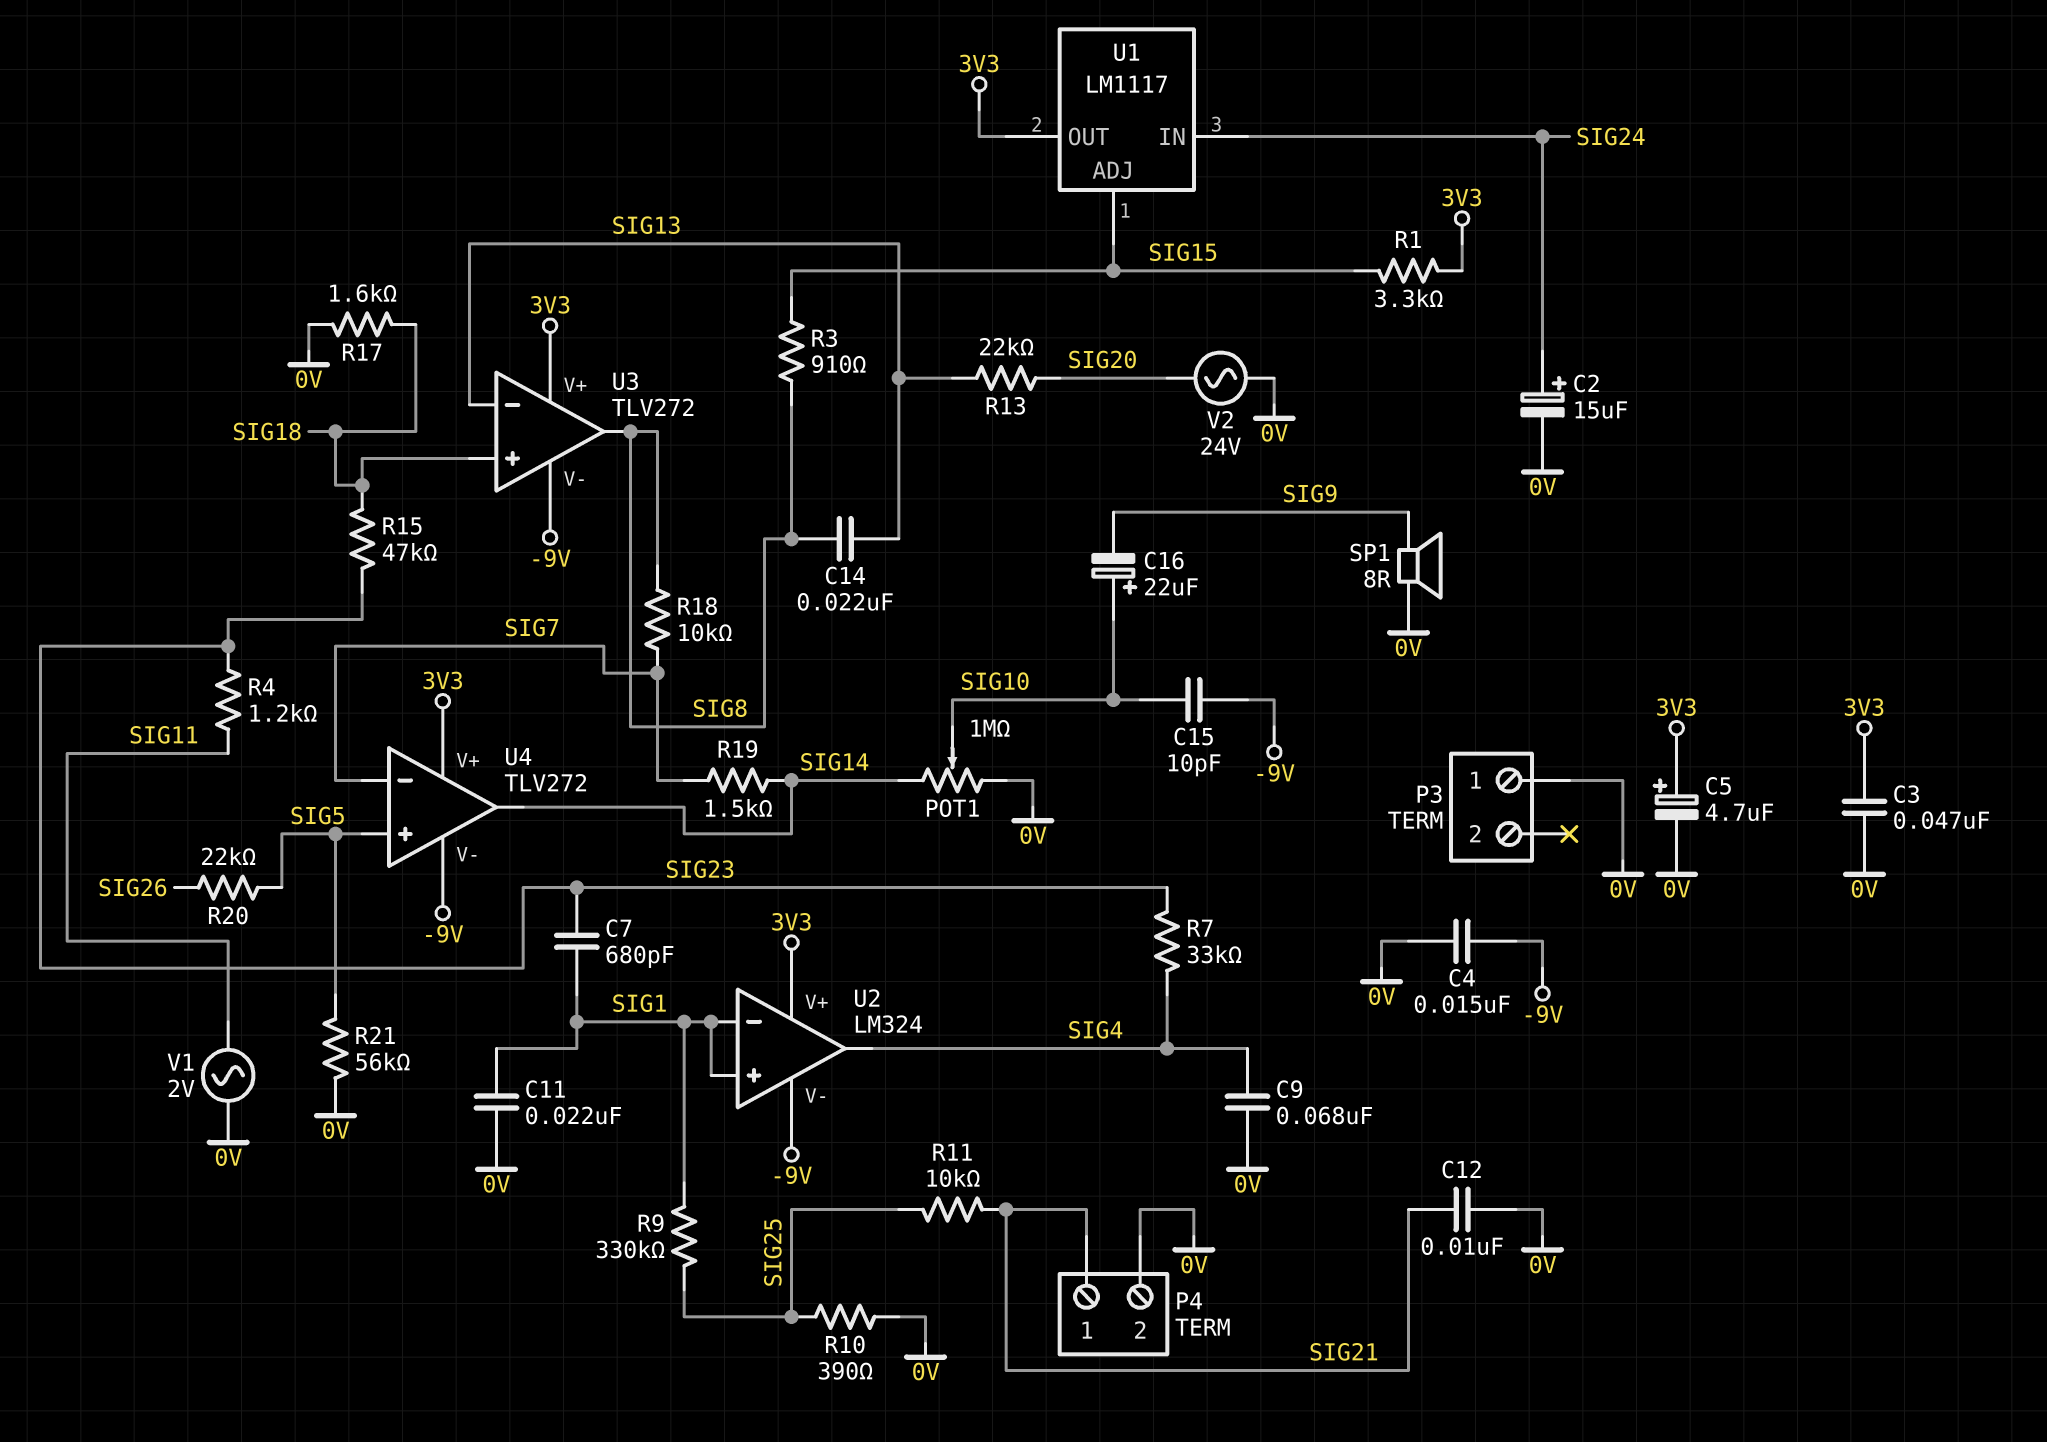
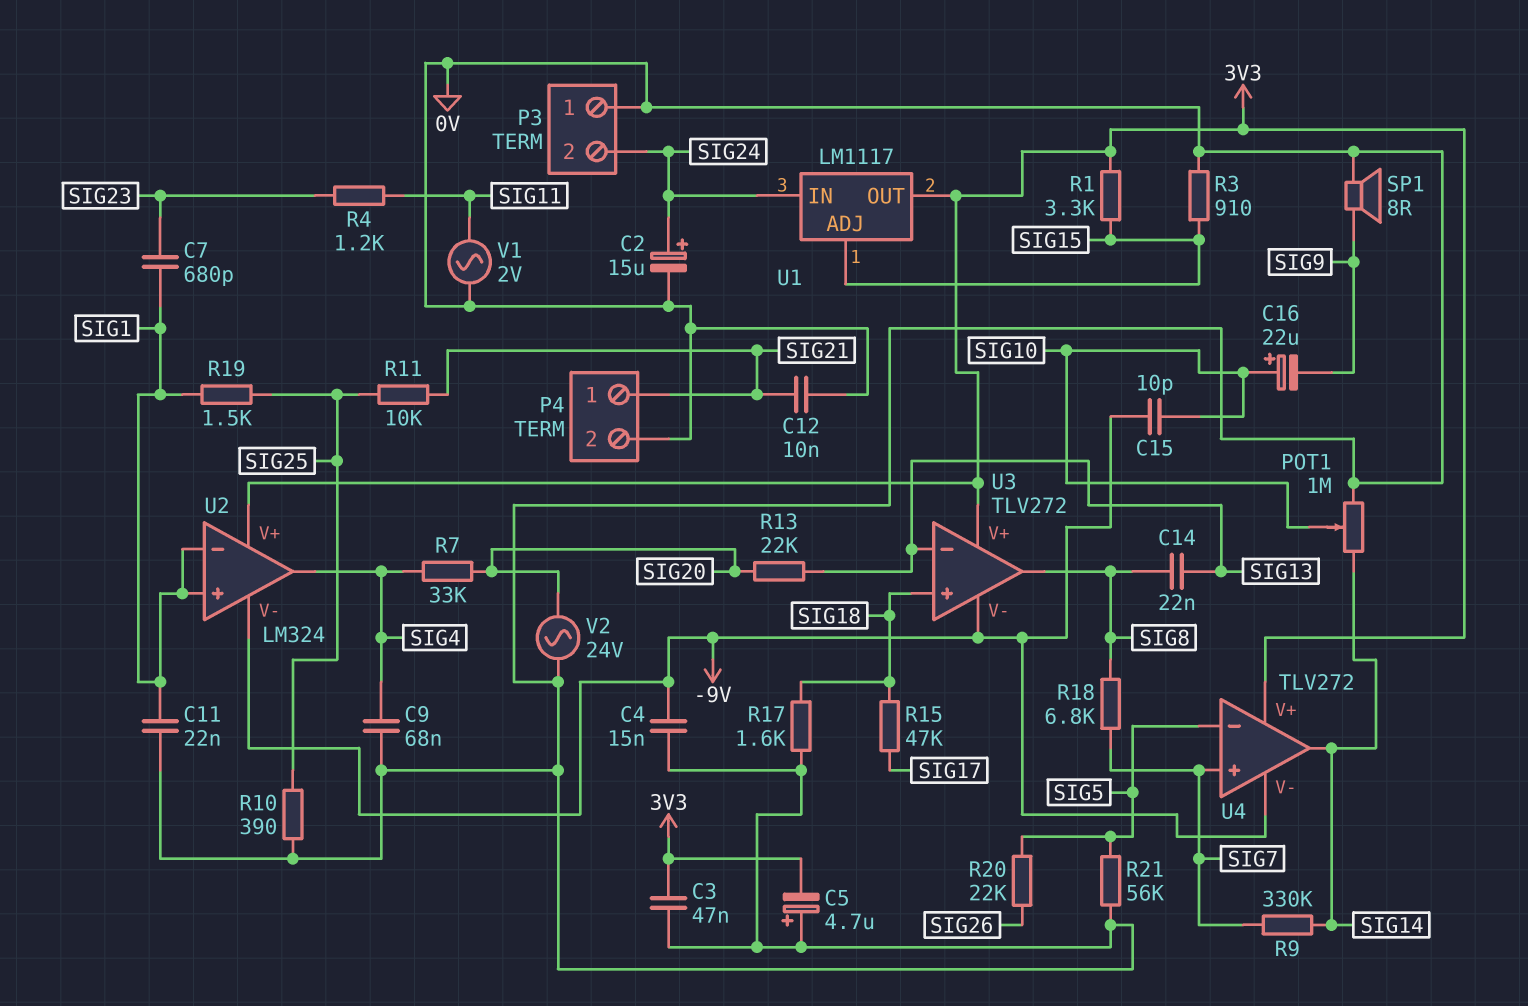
C5: 4.7uF (plus 3V3, minus 0V) -> 4.7uF (plus 0V, minus 3V3)
P3 pin 2: none -> SIG24
R3: 910 (SIG8, SIG15) -> 910 (0V, SIG15)
R7: 33k (SIG4, SIG23) -> 33k (SIG4, SIG20)
R9: 330k (SIG1, SIG25) -> 330k (SIG7, SIG14)
R15: 47k (SIG18, SIG23) -> 47k (SIG17, SIG18)
R18: 10k (SIG7, SIG8) -> 6.8k (SIG7, SIG8)
R19: 1.5k (SIG7, SIG14) -> 1.5k (SIG1, SIG25)
U4 pin in+: SIG5 -> SIG7
U4 pin in-: SIG7 -> SIG5

